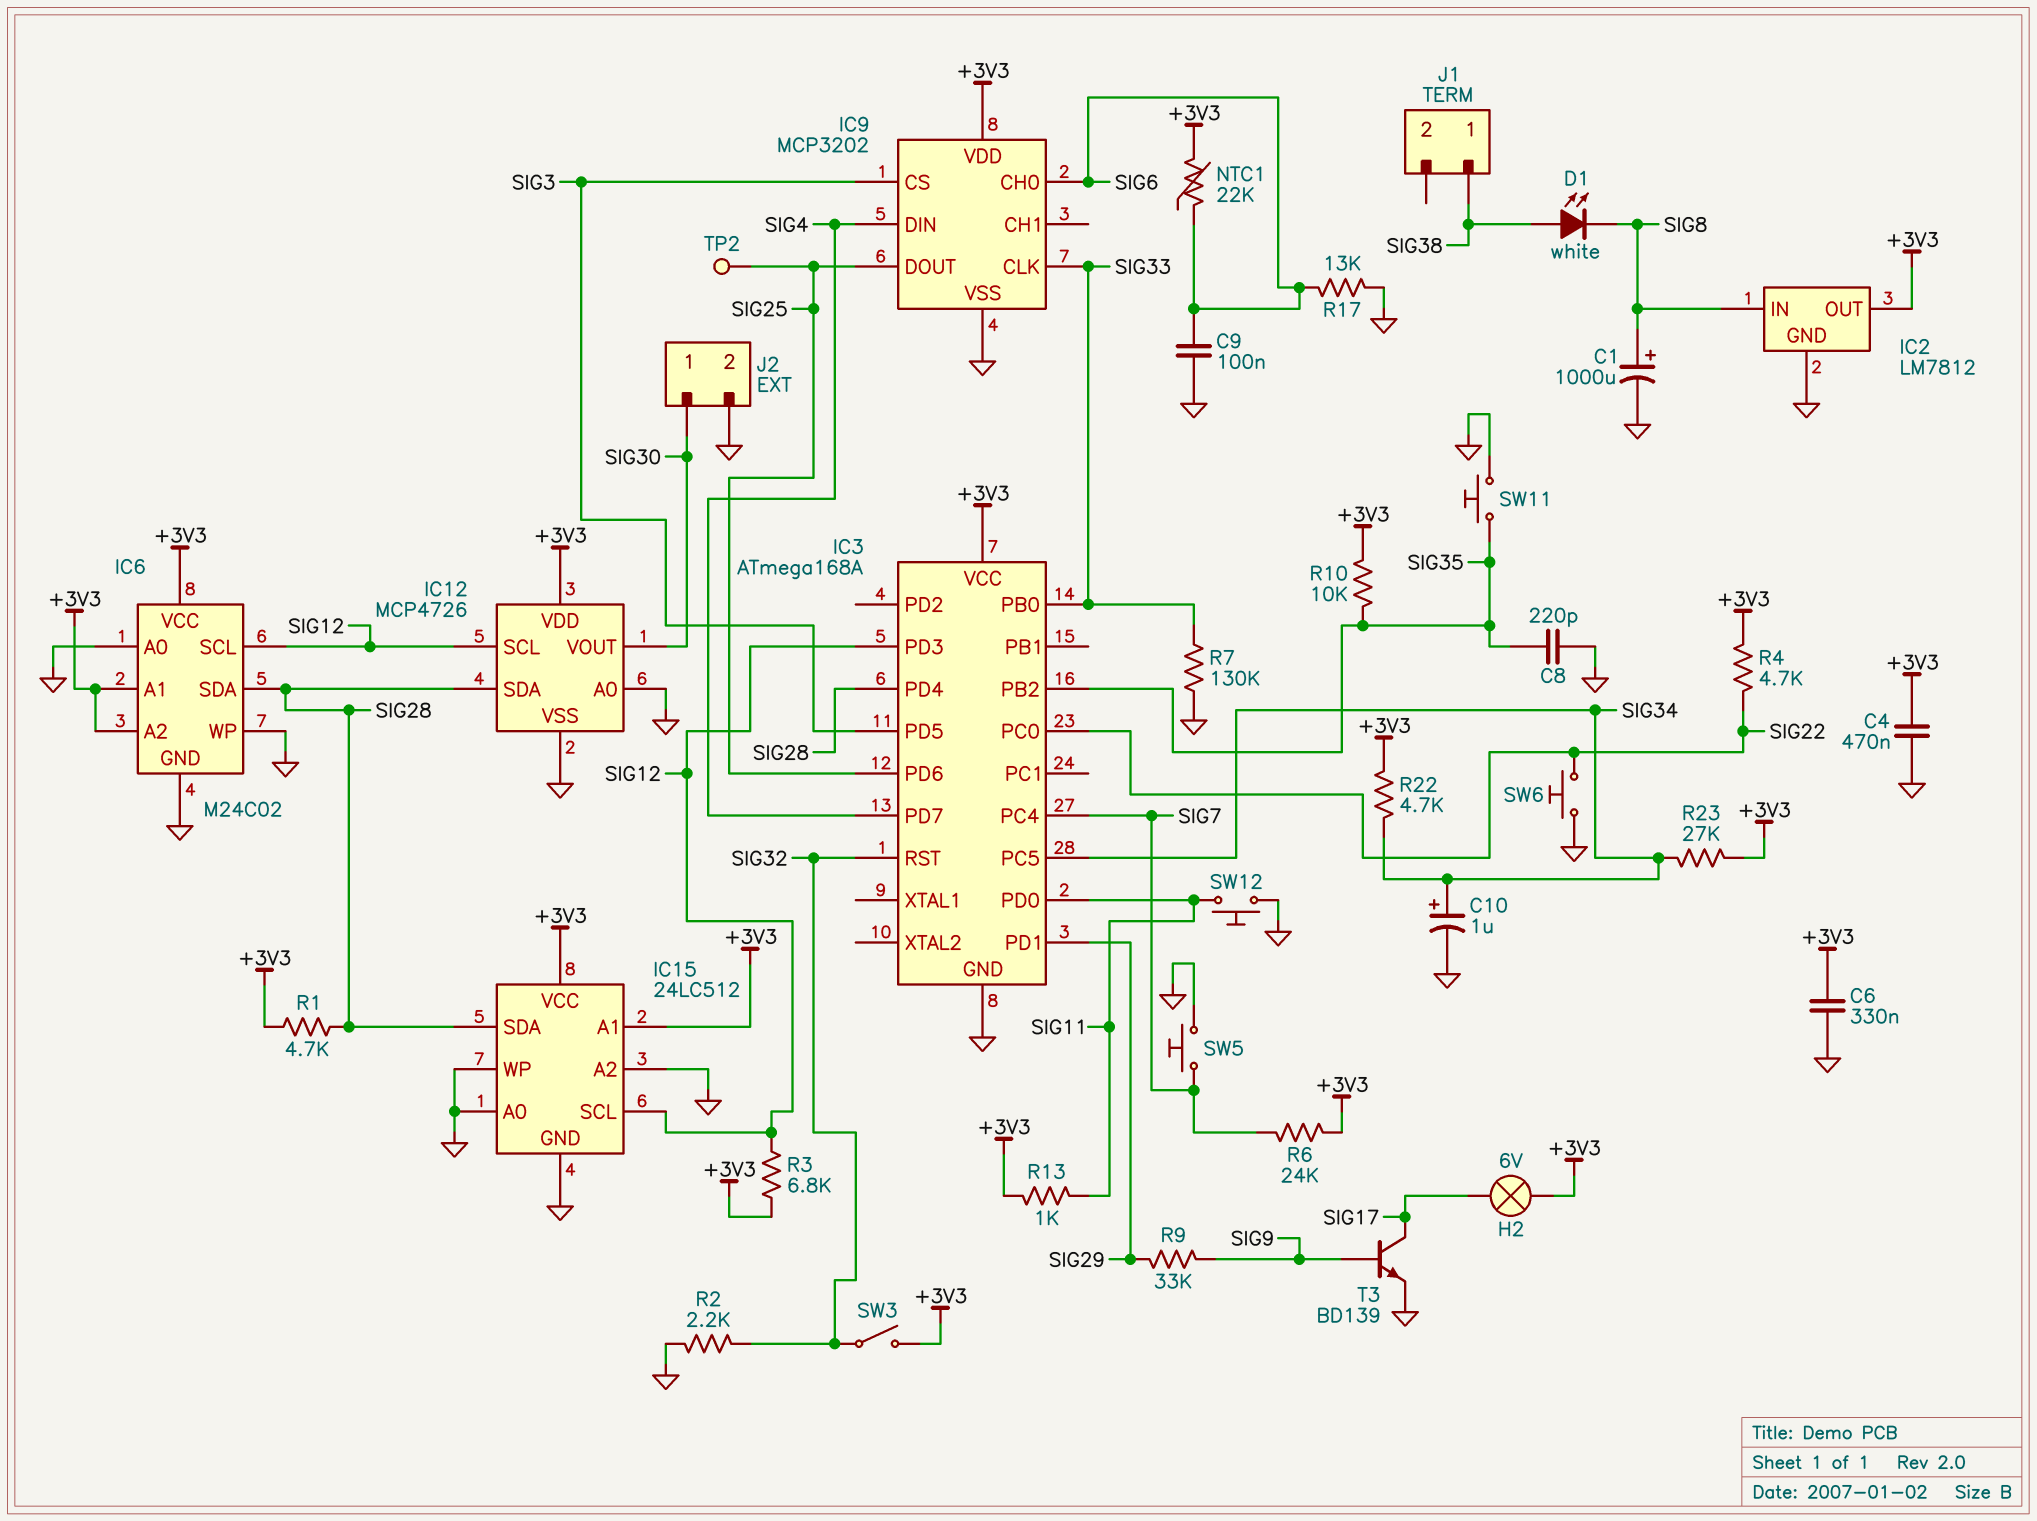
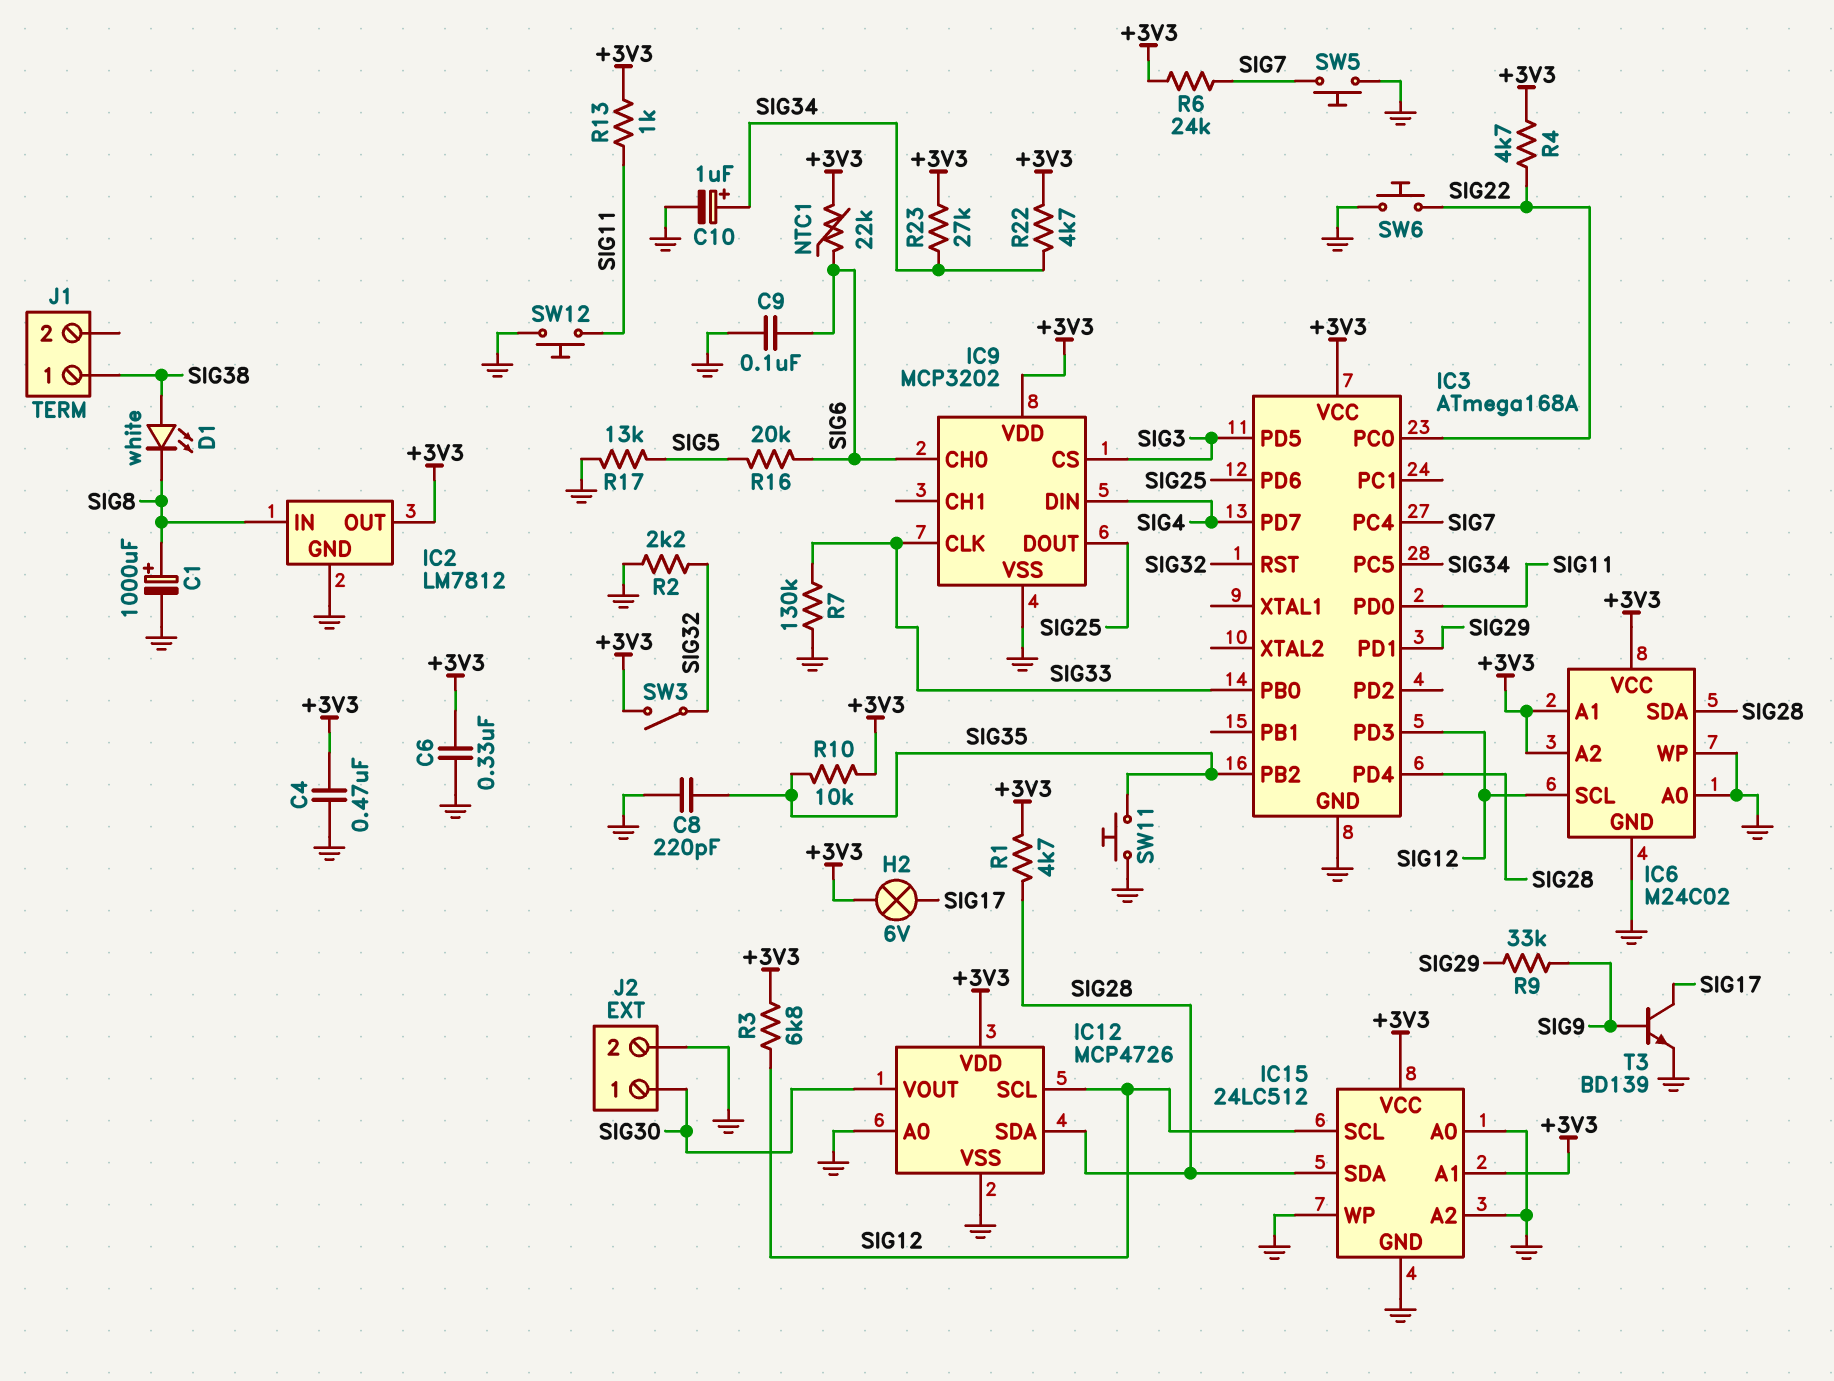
R16: none -> 20k (SIG5, SIG6)
R17: 13k (GND, SIG6) -> 13k (GND, SIG5)
TP2: test point (SIG25) -> none

